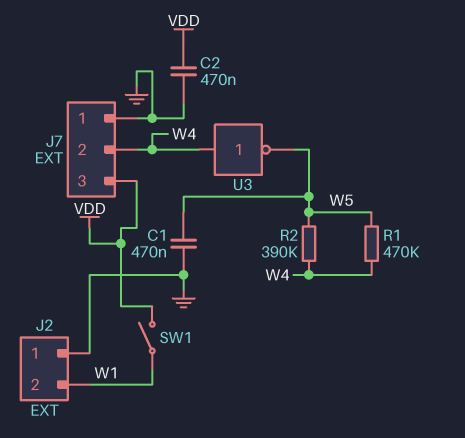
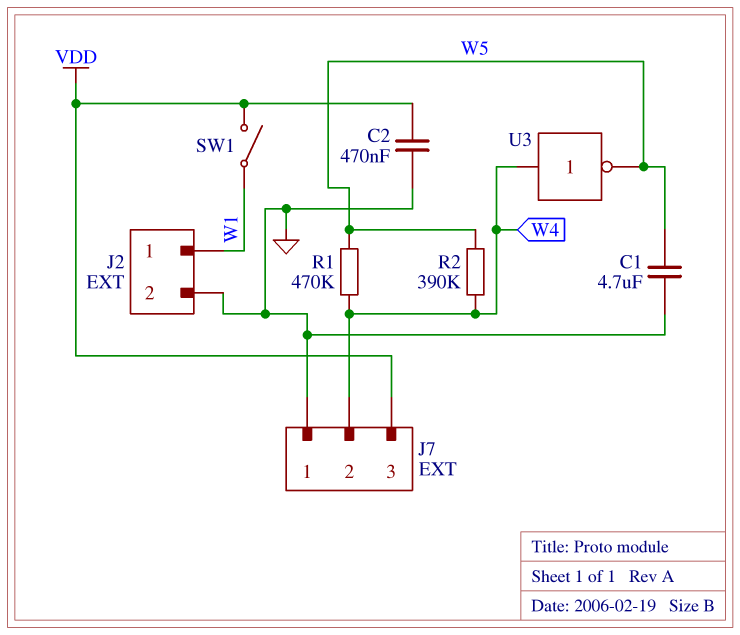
C1: 470nF (GND, W5) -> 4.7uF (GND, W5)
J2 pin 1: GND -> W1
J2 pin 2: W1 -> GND

